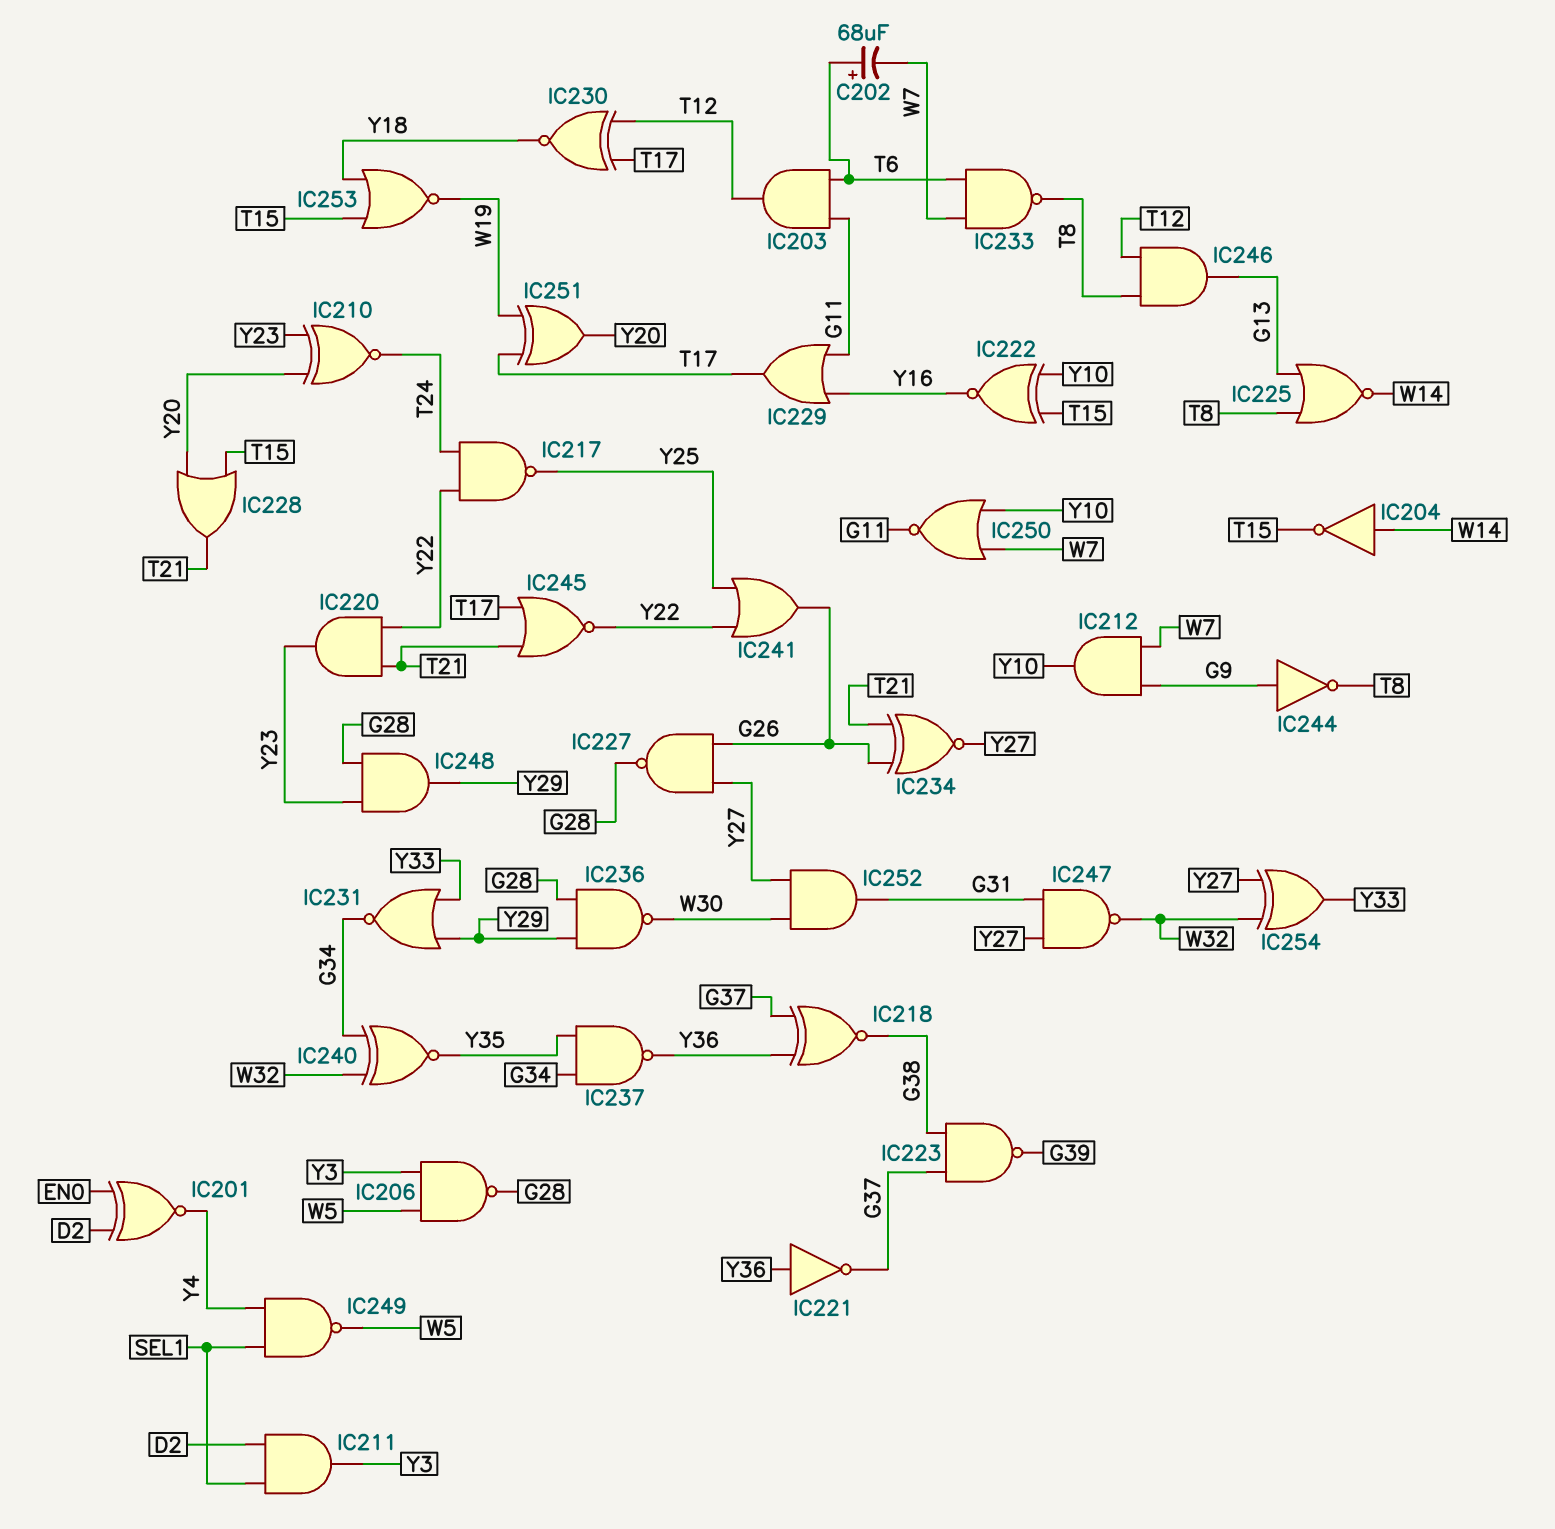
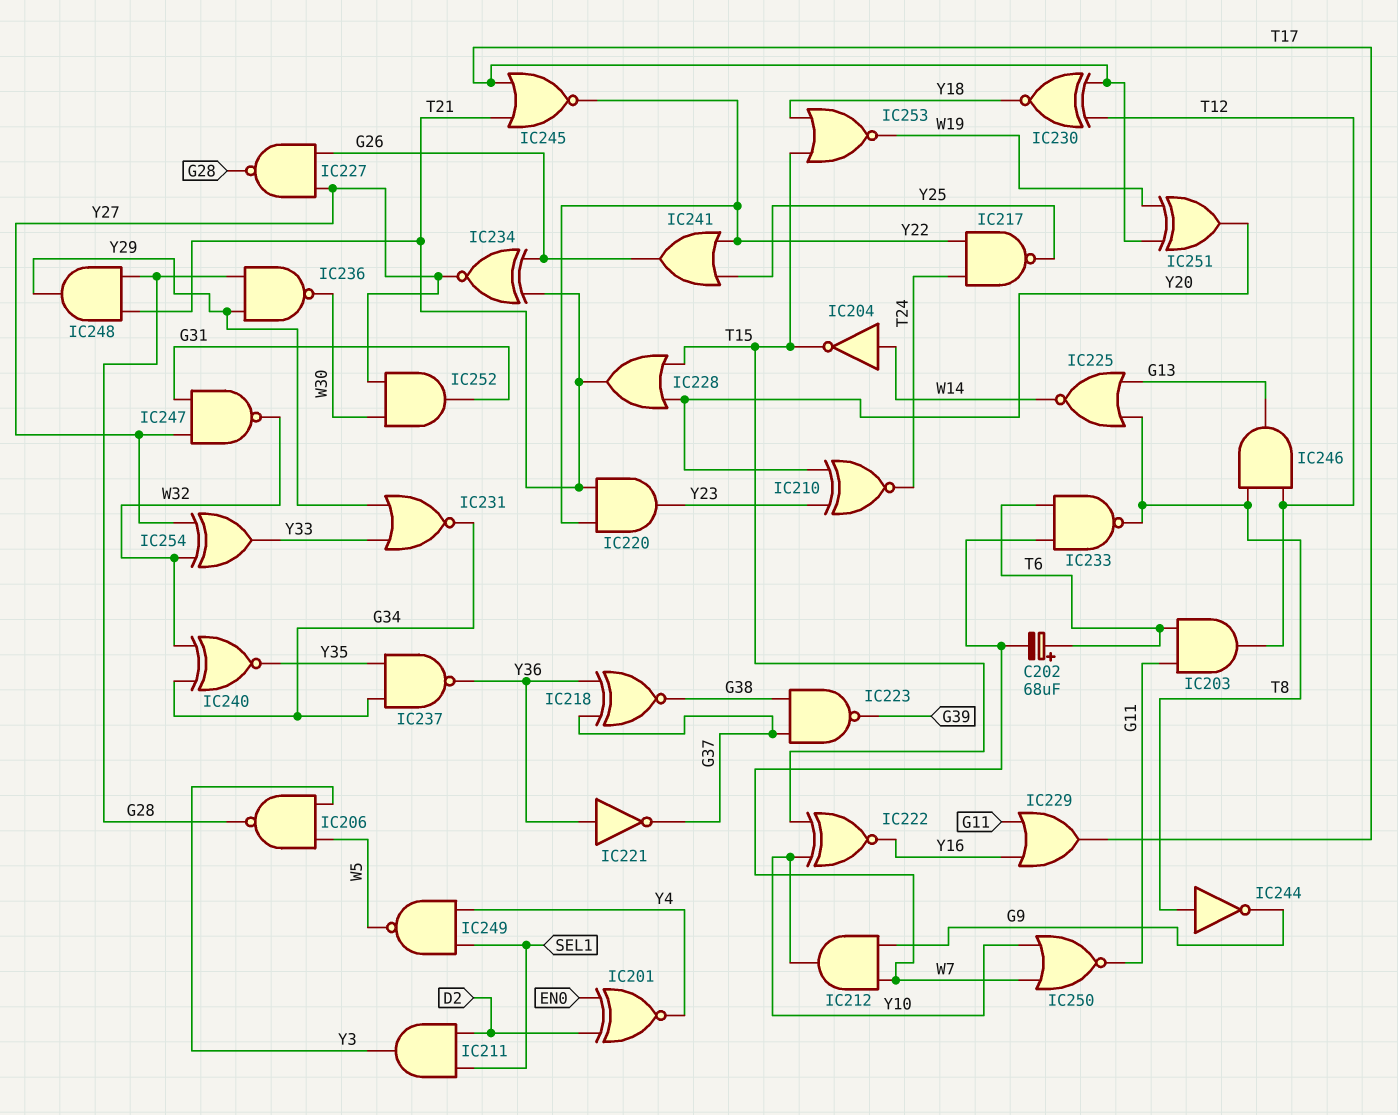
IC244: NOT (in G9, out T8) -> NOT (in T8, out G9)
IC248: AND (in G28, in Y23, out Y29) -> AND (in G28, in T21, out Y29)

